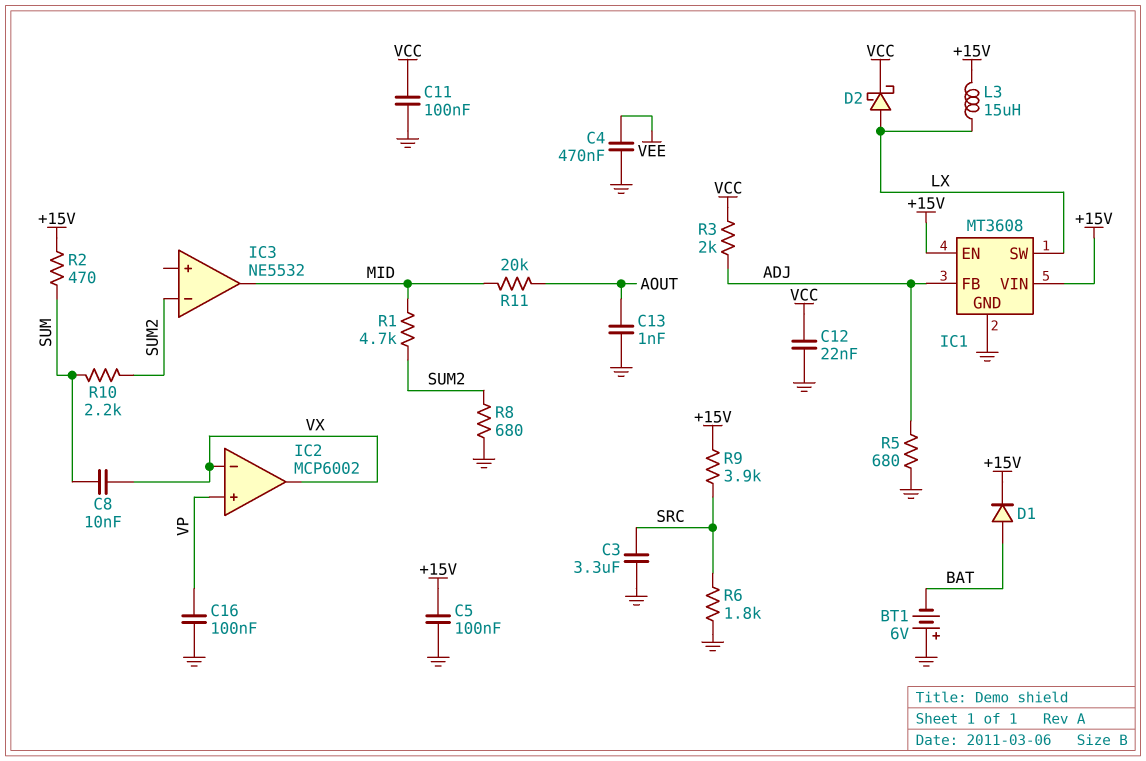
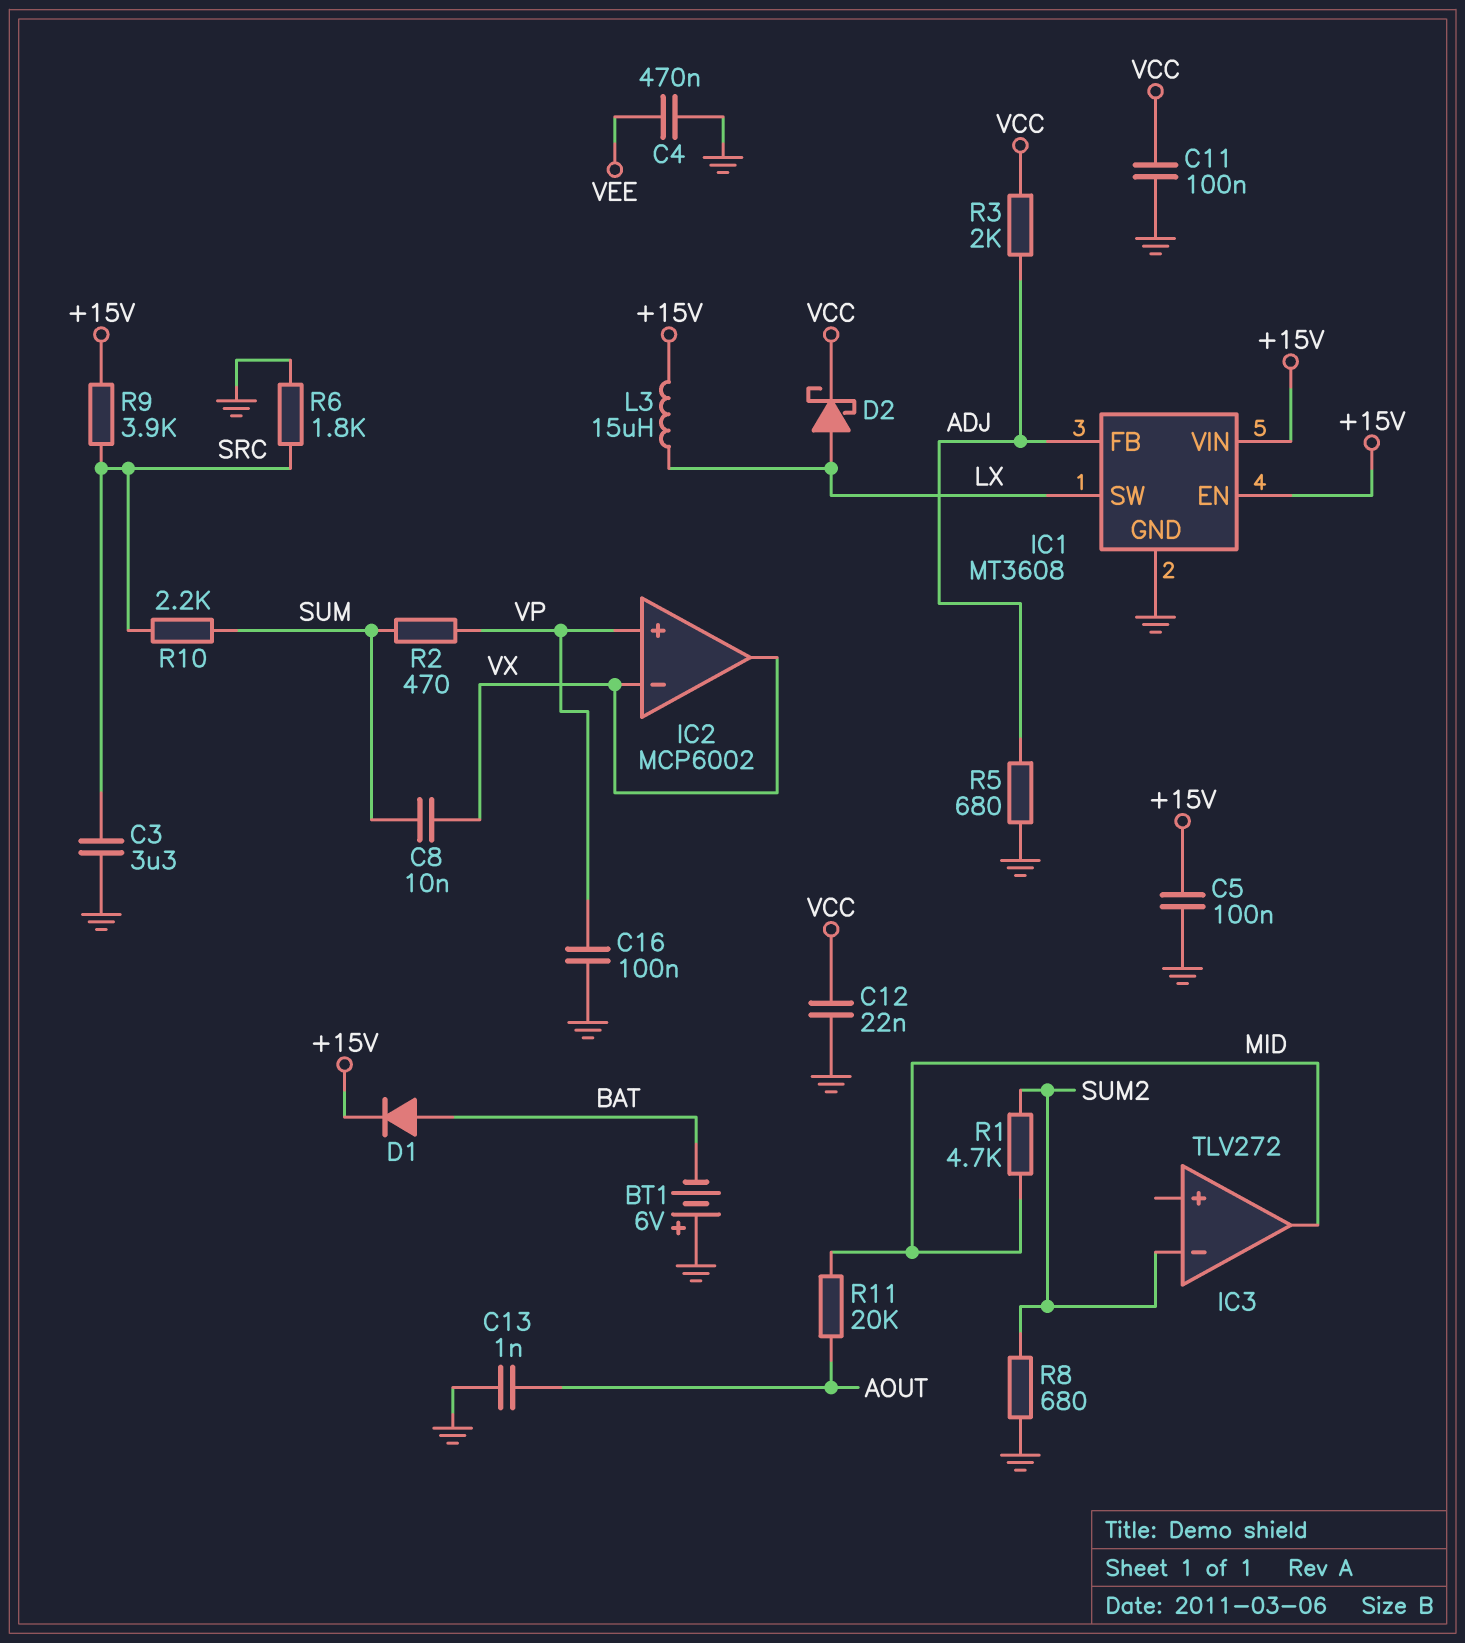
IC3: NE5532 -> TLV272
R2: 470 (+15V, SUM) -> 470 (SUM, VP)
R10: 2.2k (SUM, SUM2) -> 2.2k (SRC, SUM)

